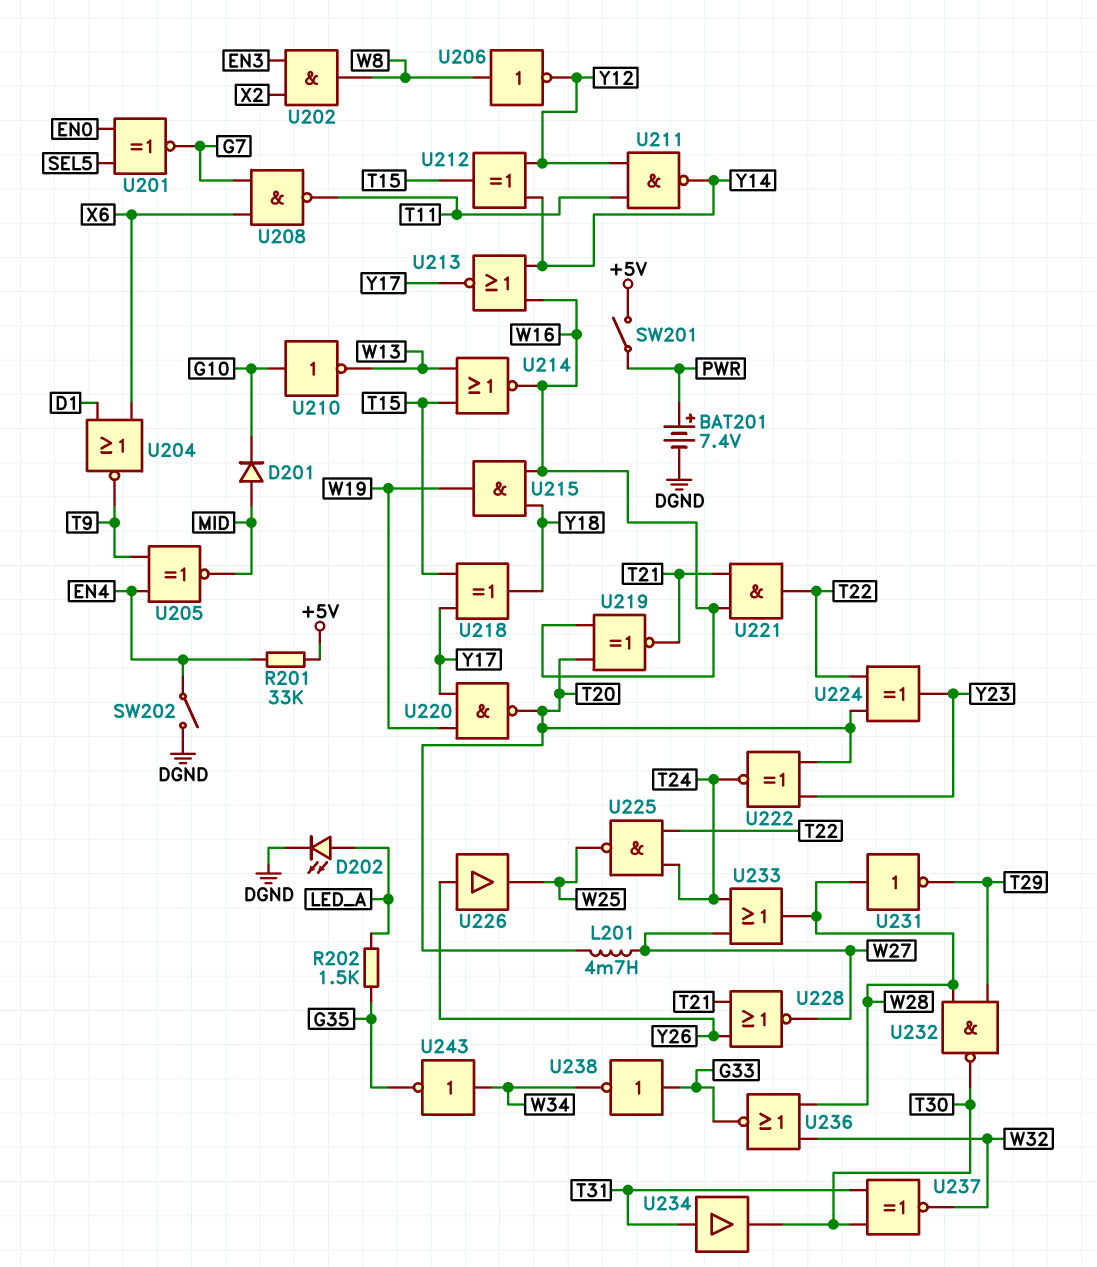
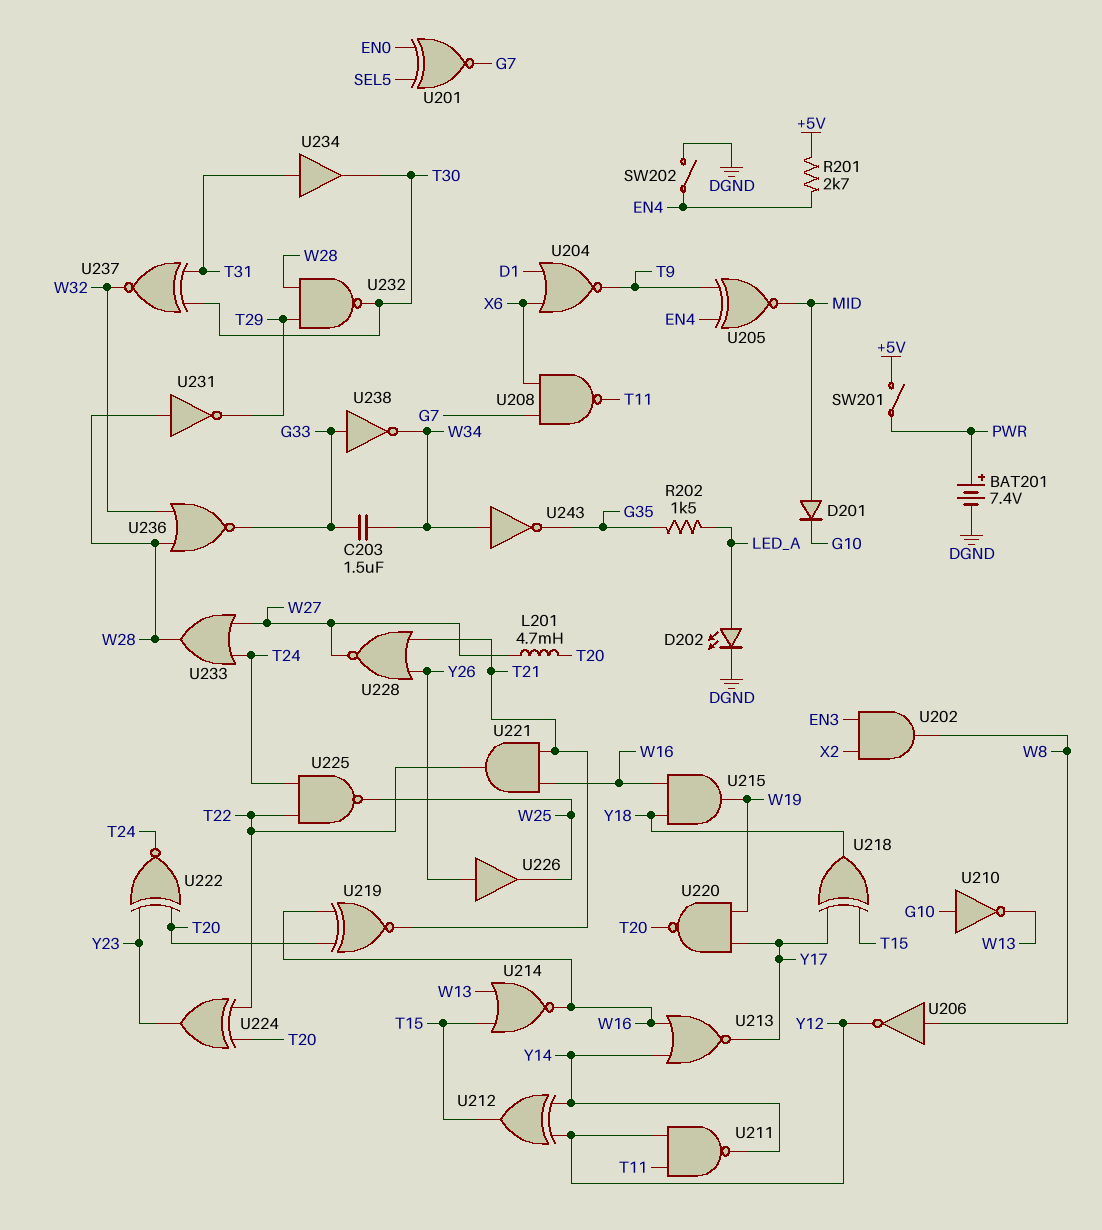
C203: none -> 1.5uF (G33, W34)
R201: 33k (+5V, EN4) -> 2.7k (+5V, EN4)

